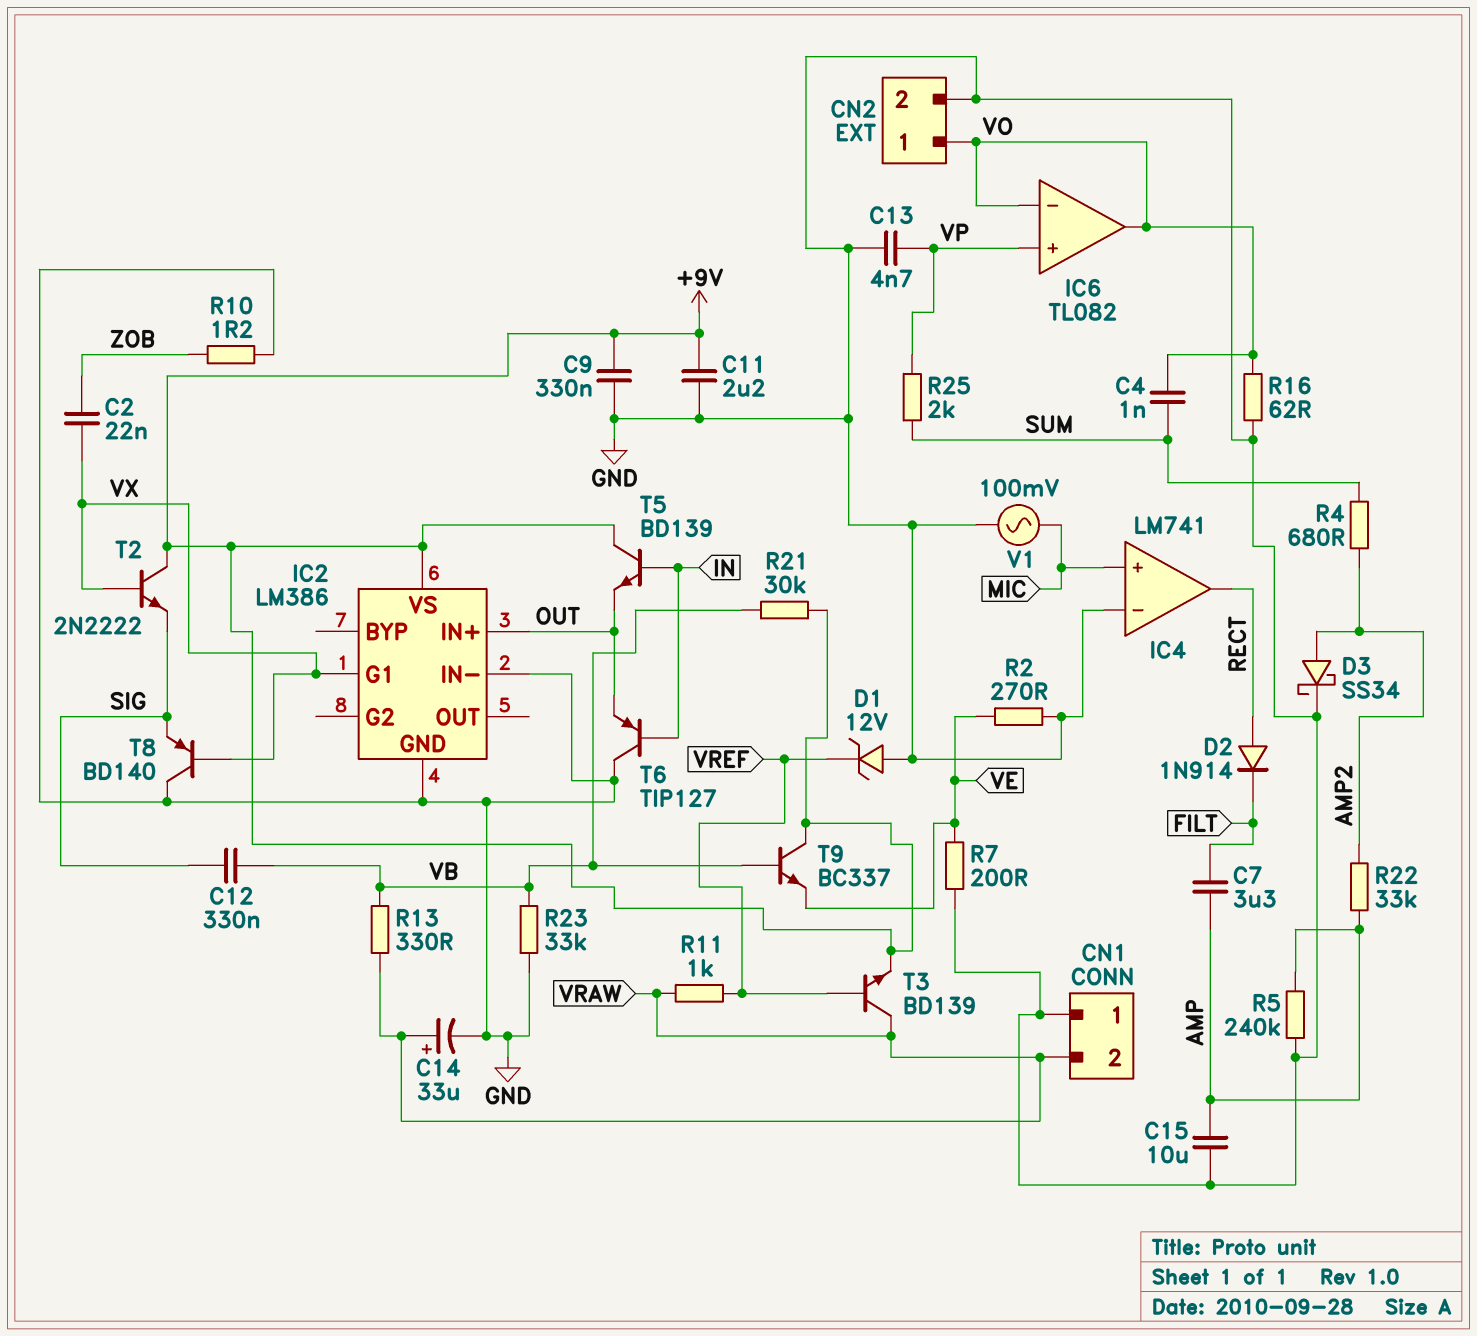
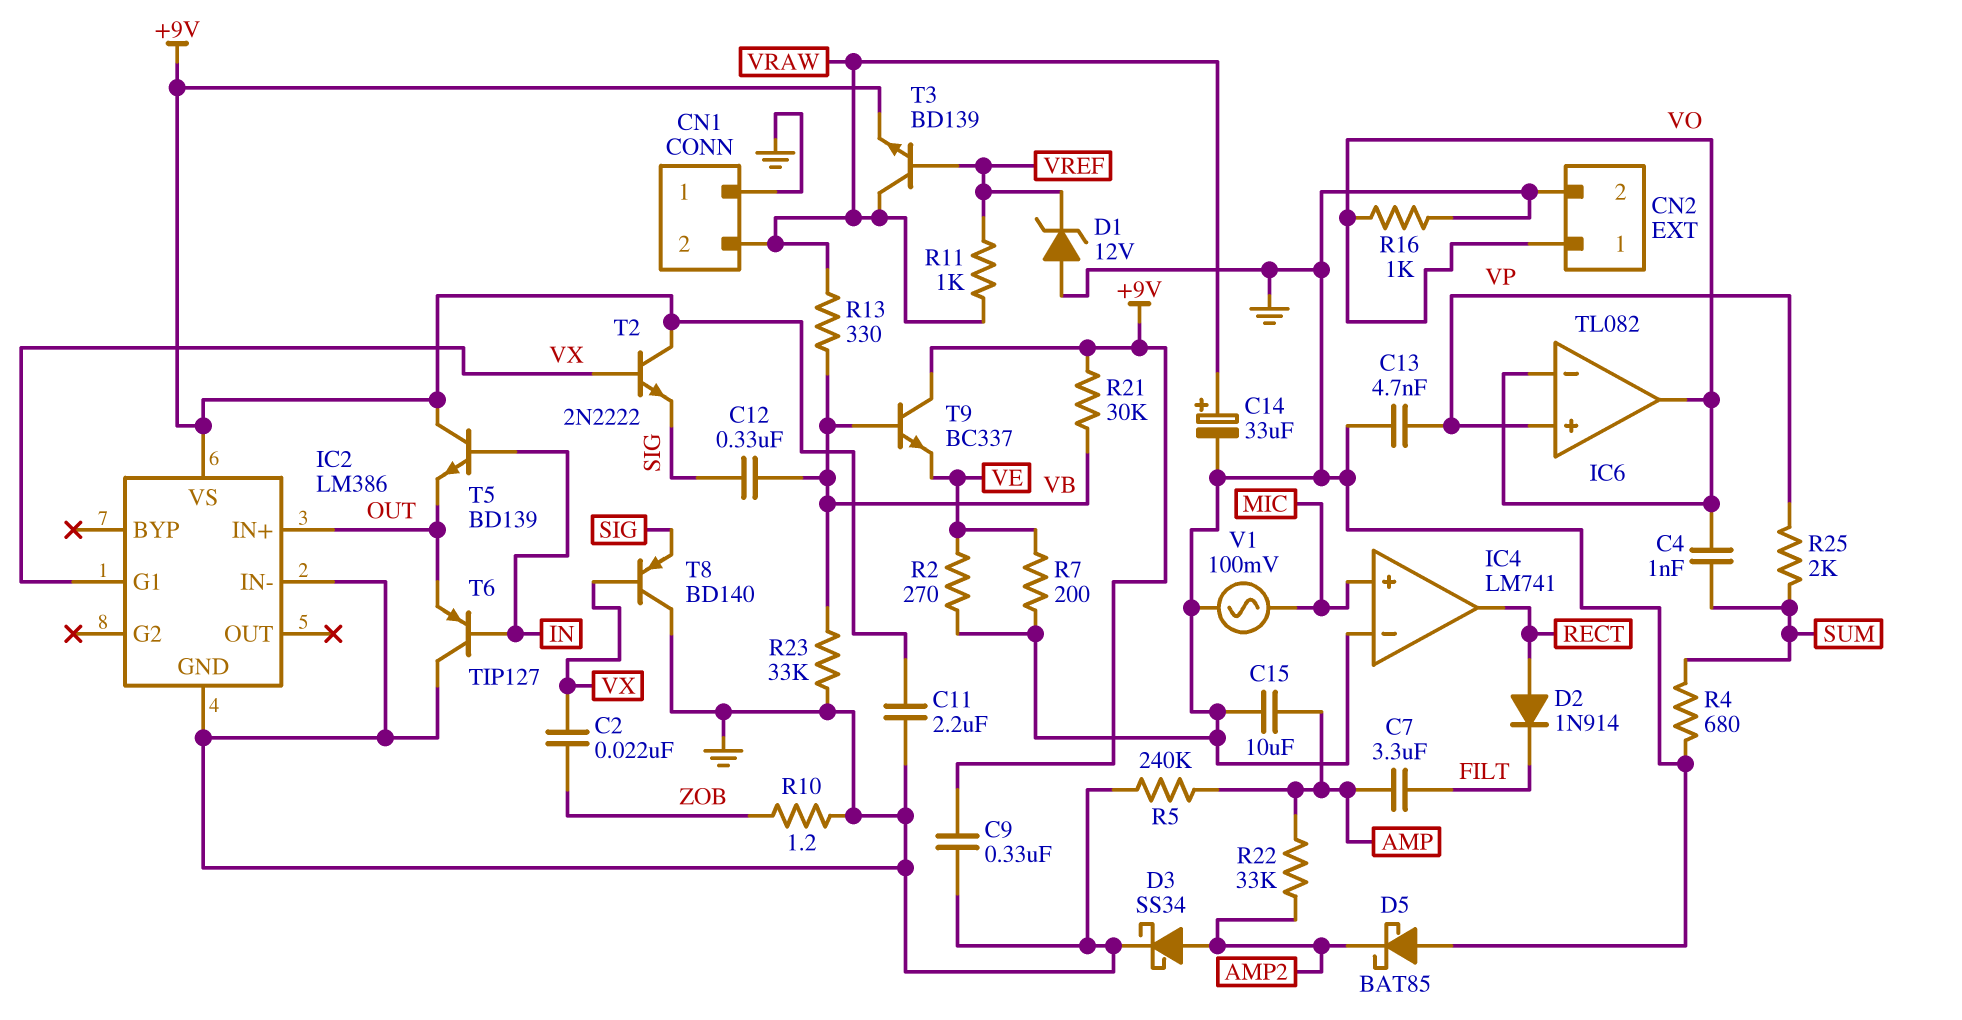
D5: none -> schottky BAT85 (A GND, K AMP2)
R4: 680 (AMP2, SUM) -> 680 (GND, SUM)
R16: 62 (GND, VO) -> 1k (GND, VO)

